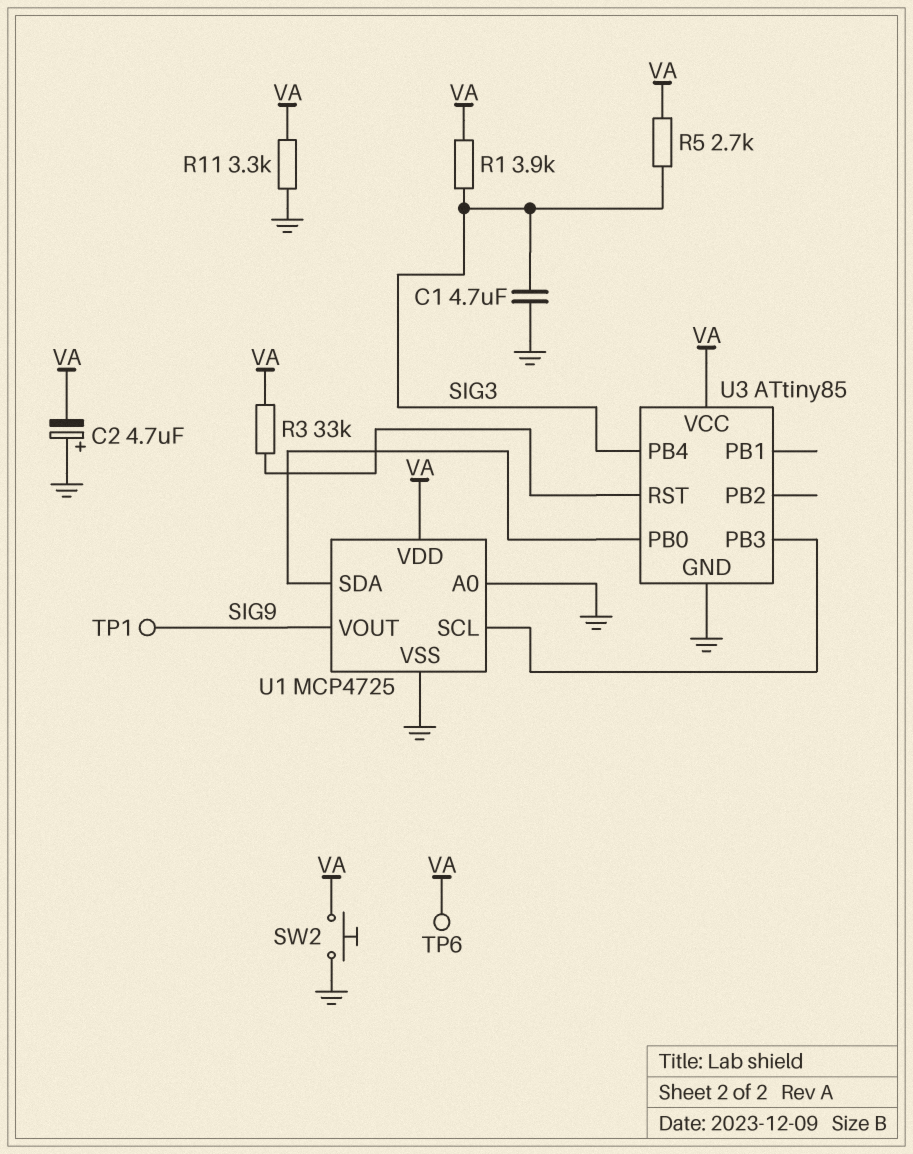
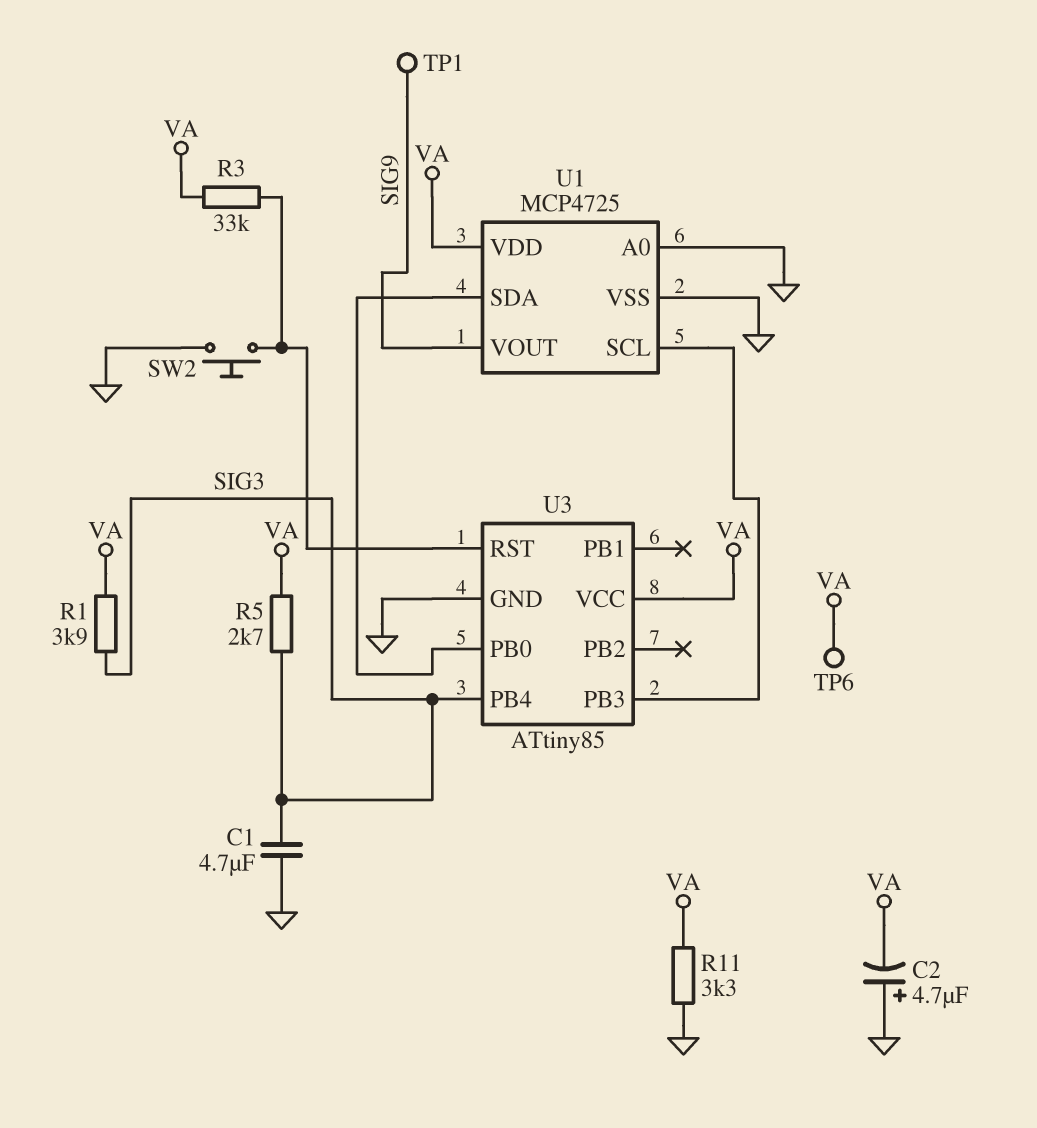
SW2: button (GND, VA) -> button (GND, U3/RST)

